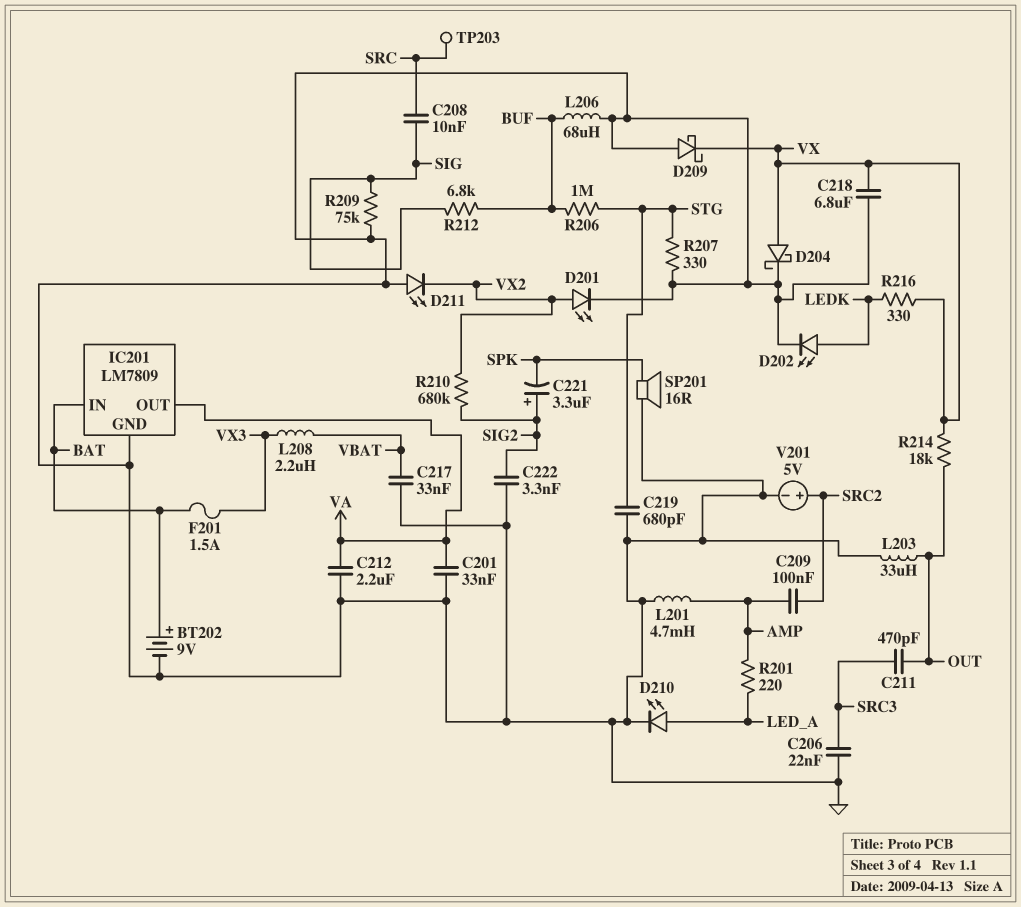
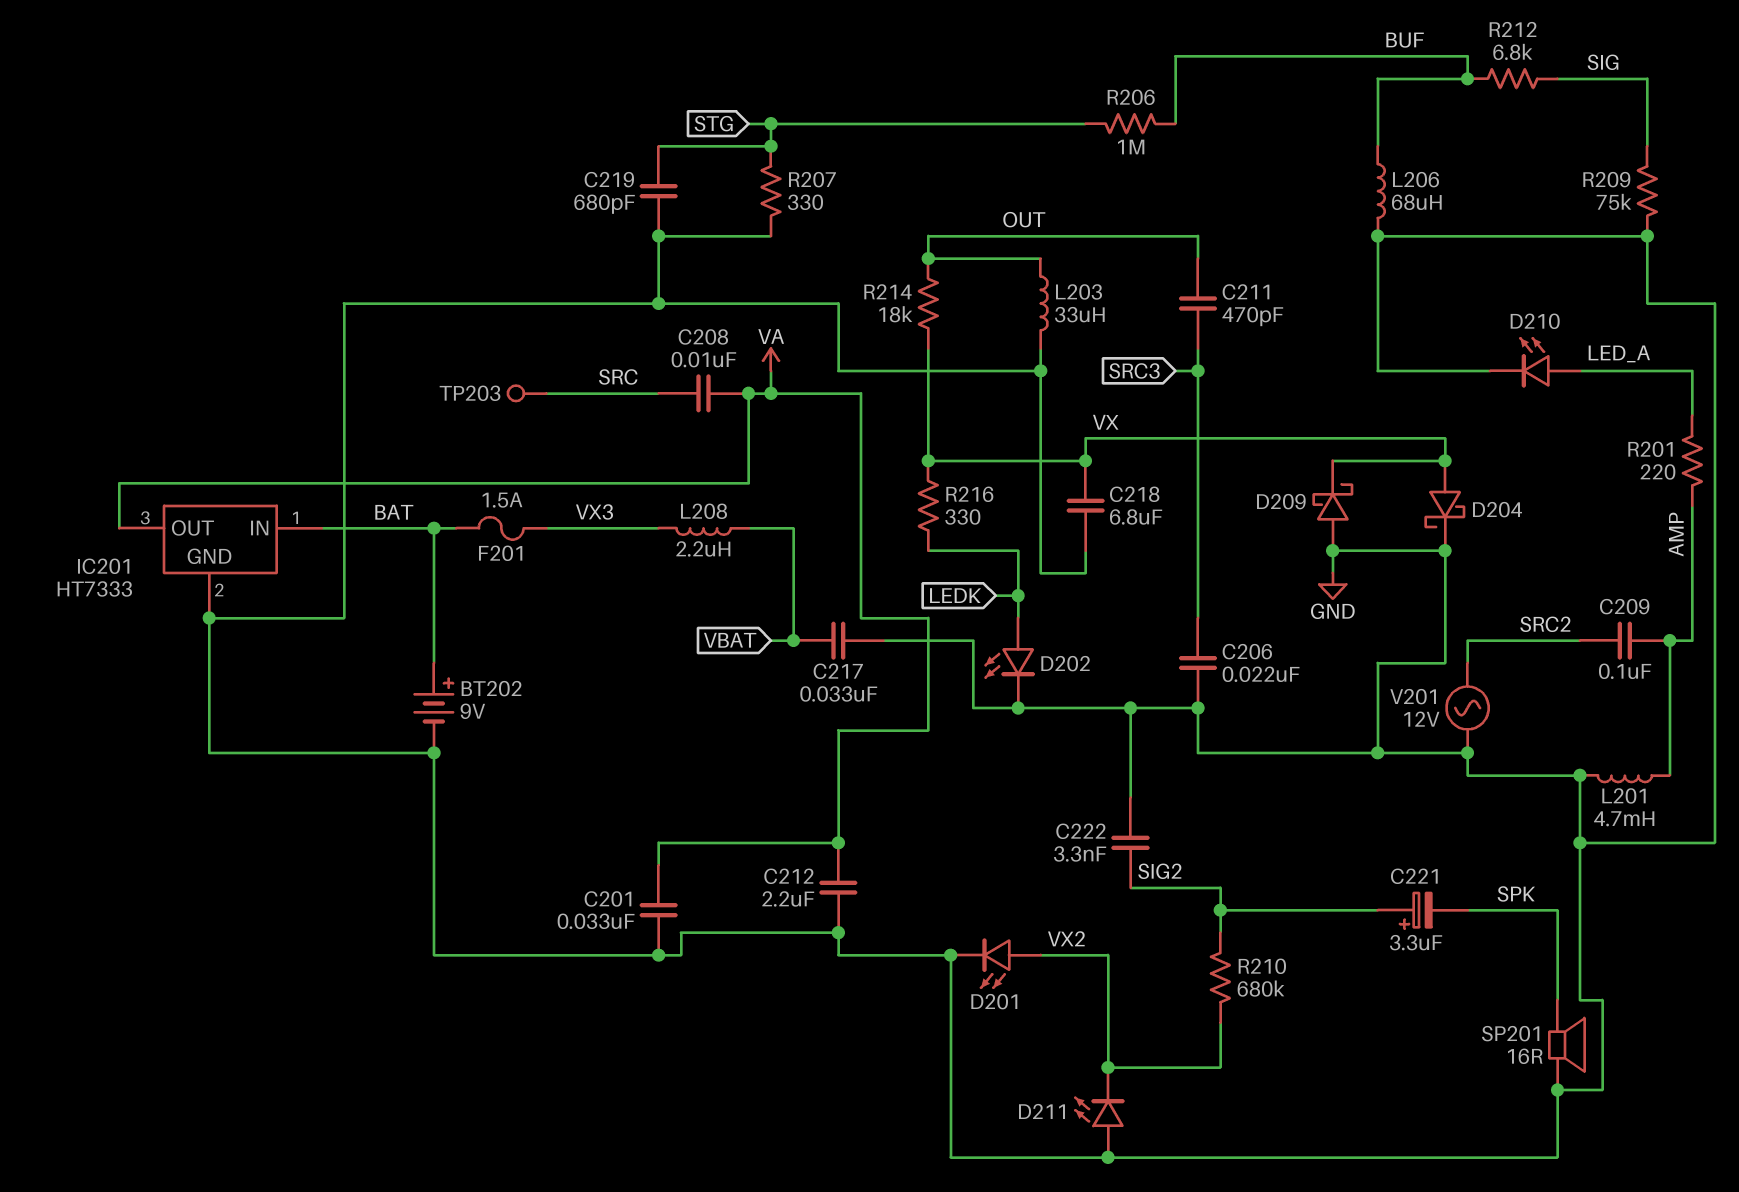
C208: 10nF (SIG, SRC) -> 10nF (SRC, VA)
IC201: LM7809 -> HT7333
V201: 5V (plus SRC2, minus GND) -> AC 12V (GND, SRC2)

